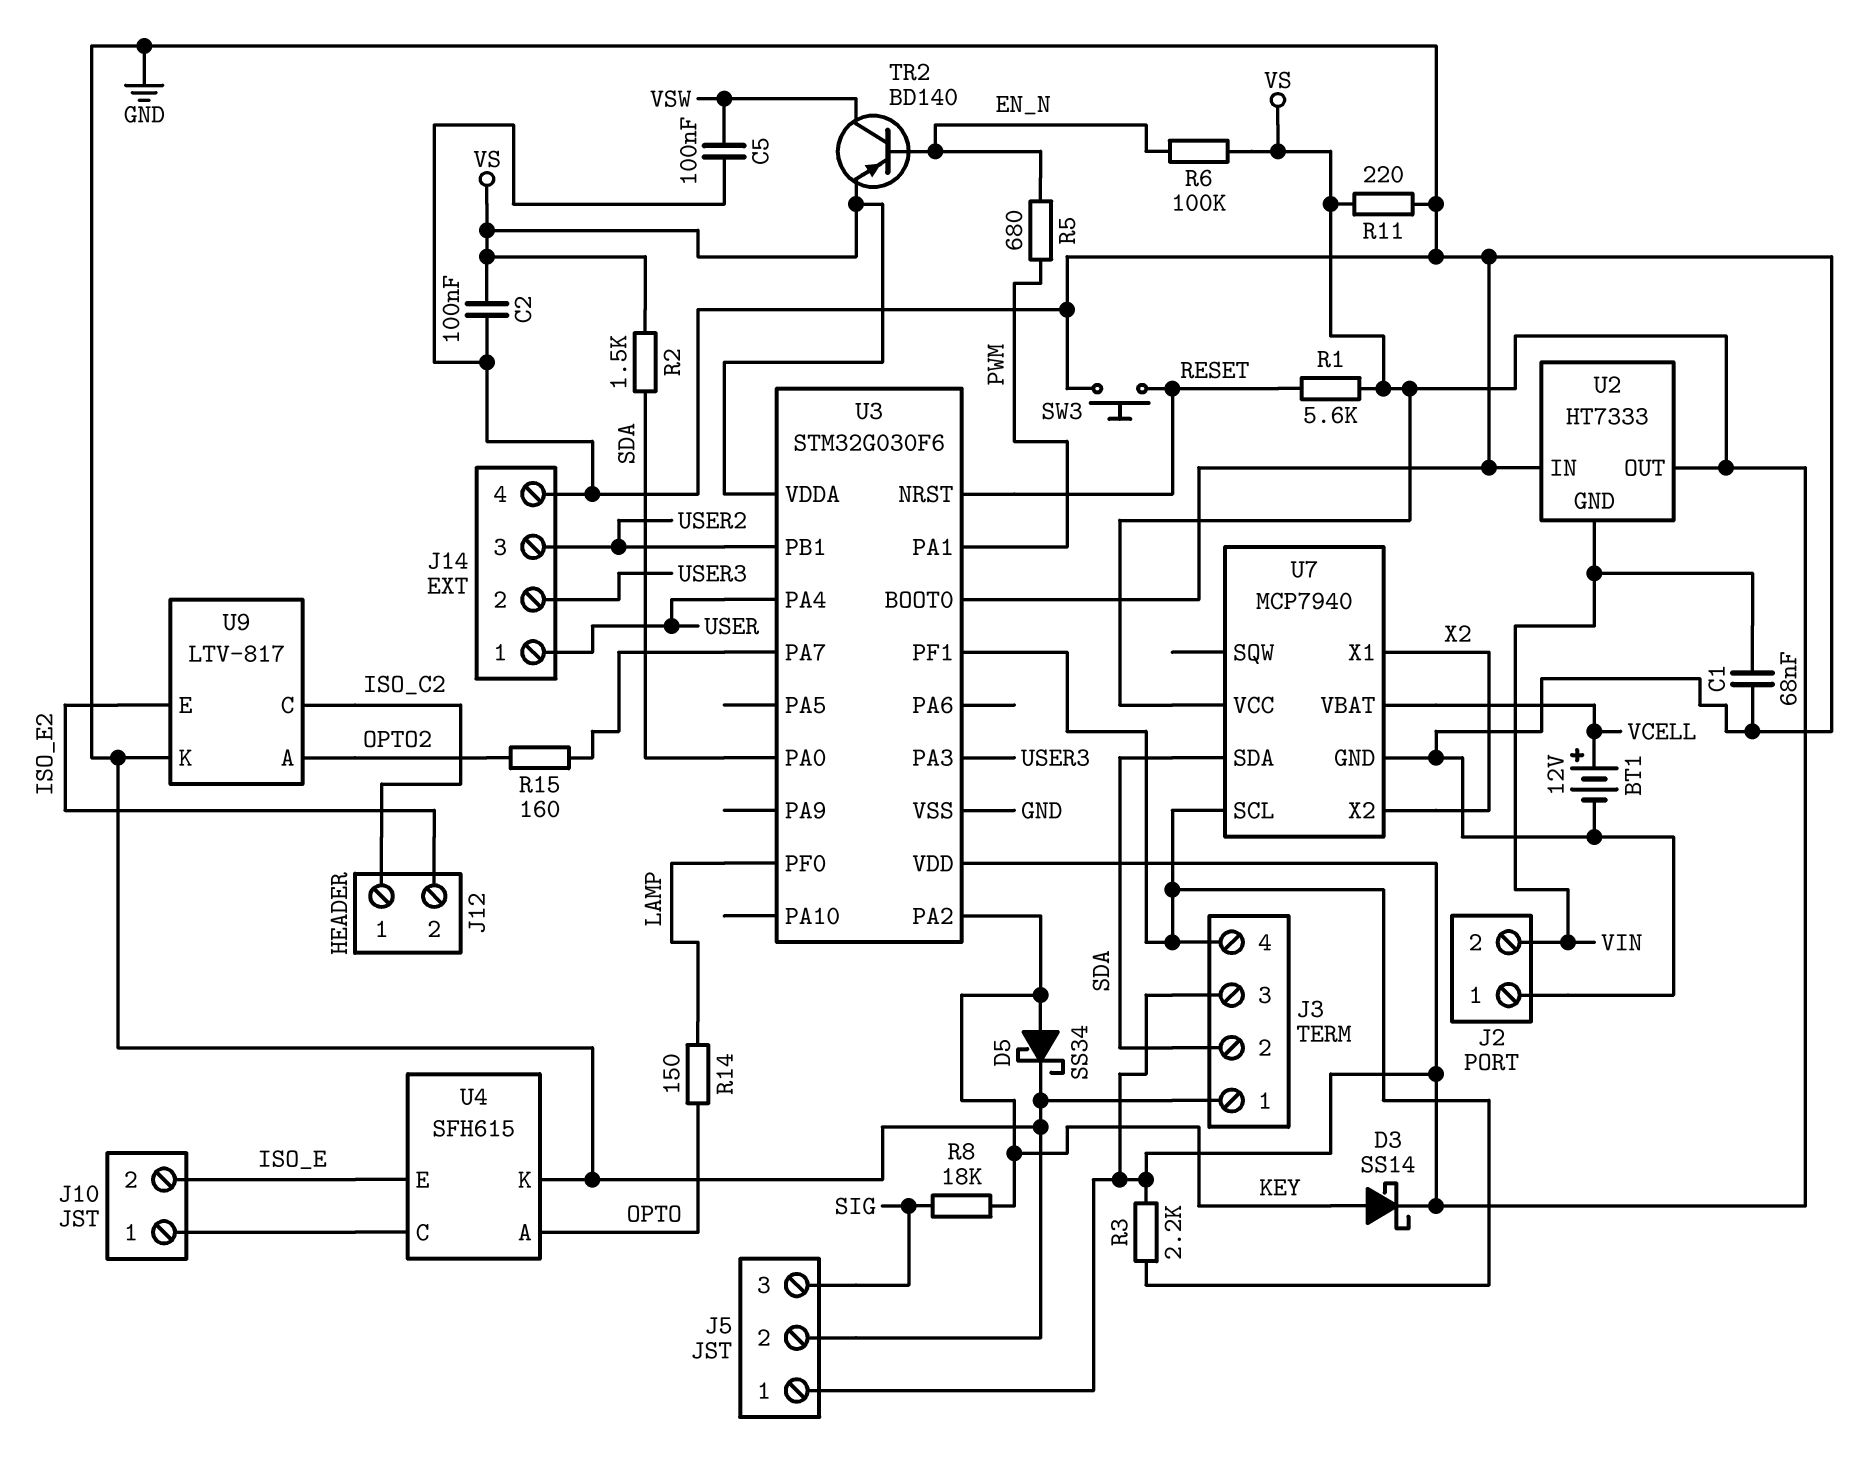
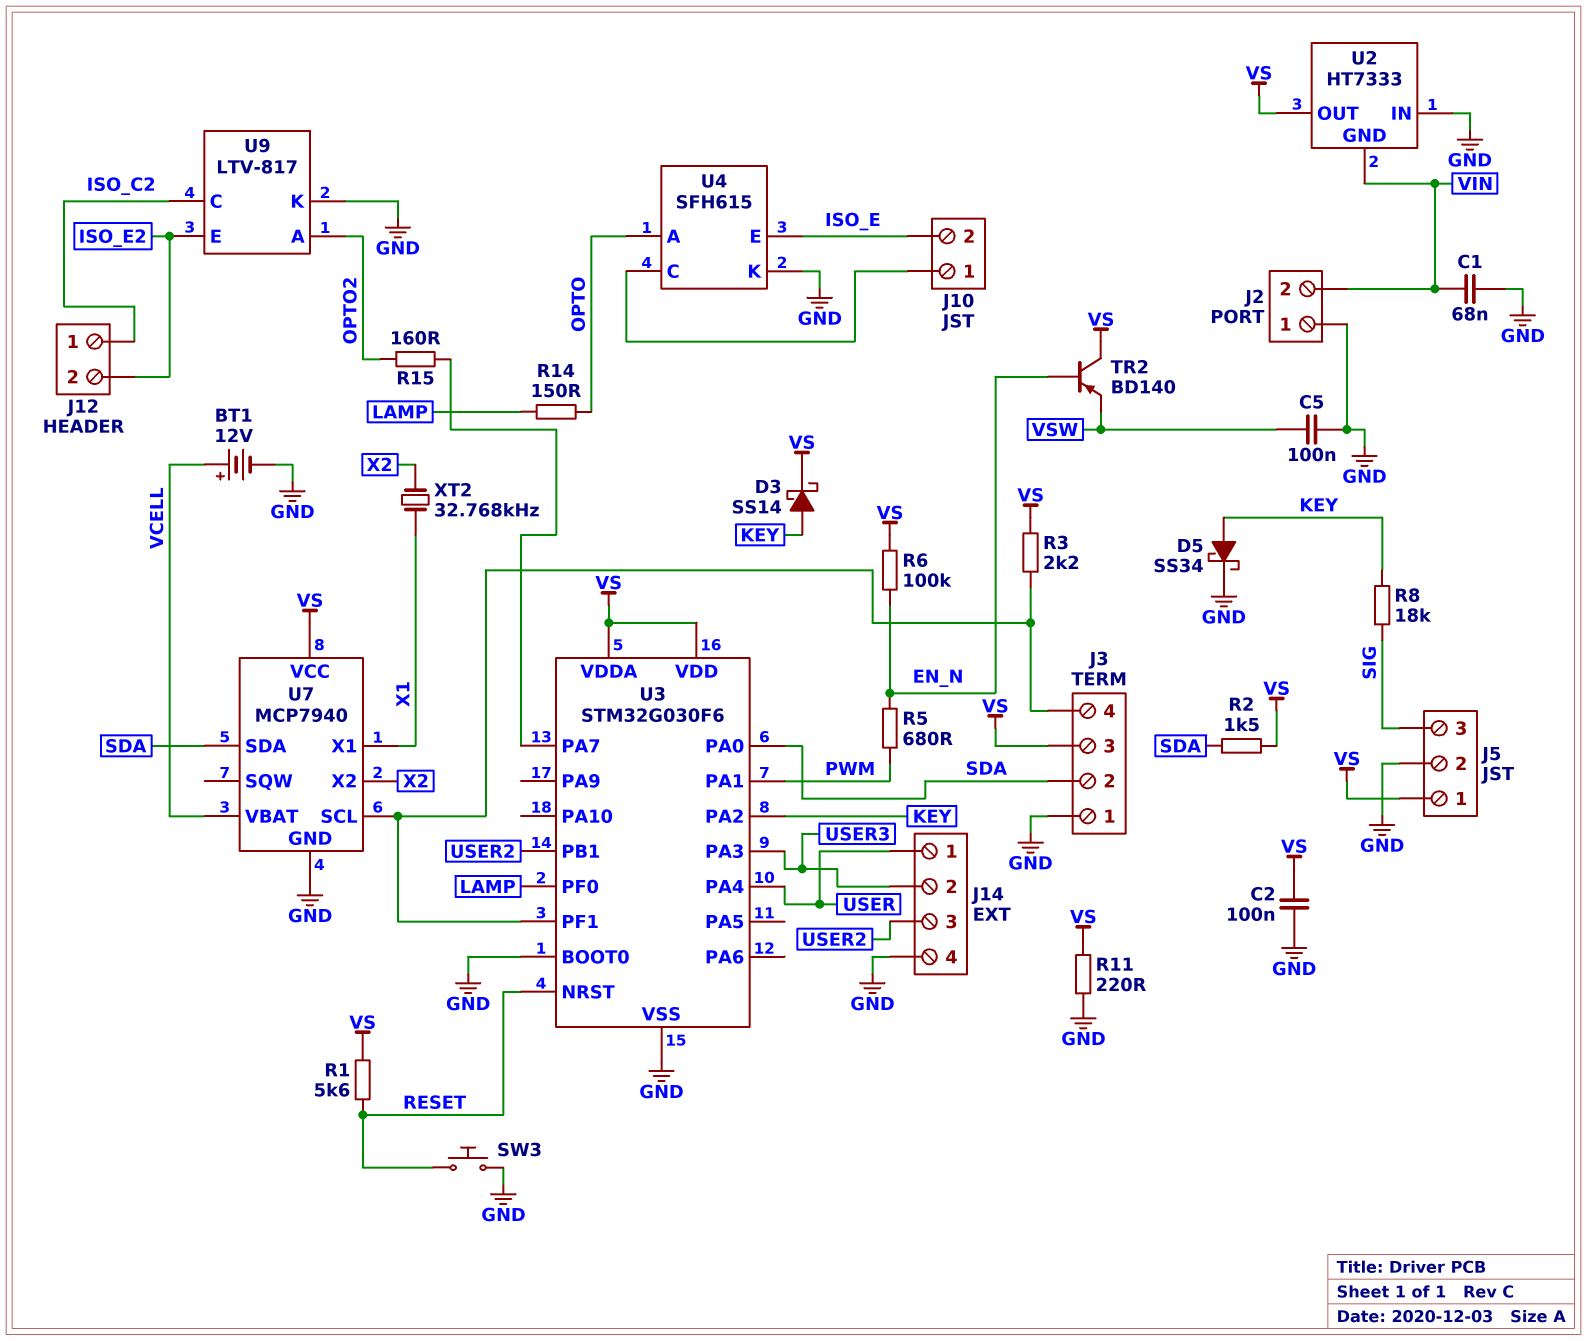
TR2: PNP BD140 (B EN_N, C VSW, E VS) -> PNP BD140 (B EN_N, C VS, E VSW)
U7 pin X1: X2 -> X1
XT2: none -> 32.768kHz (X1, X2)

